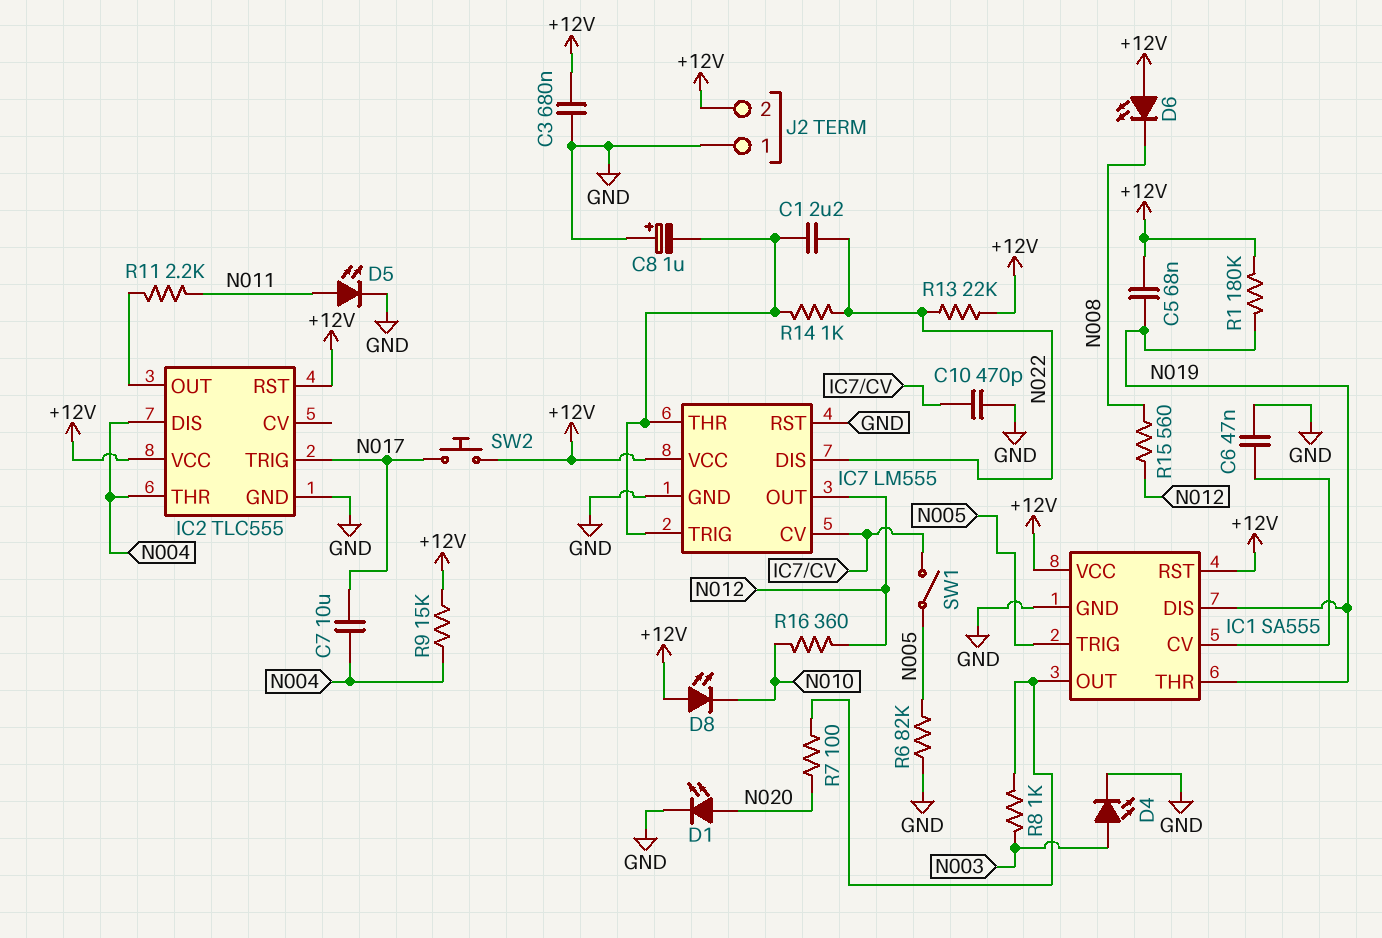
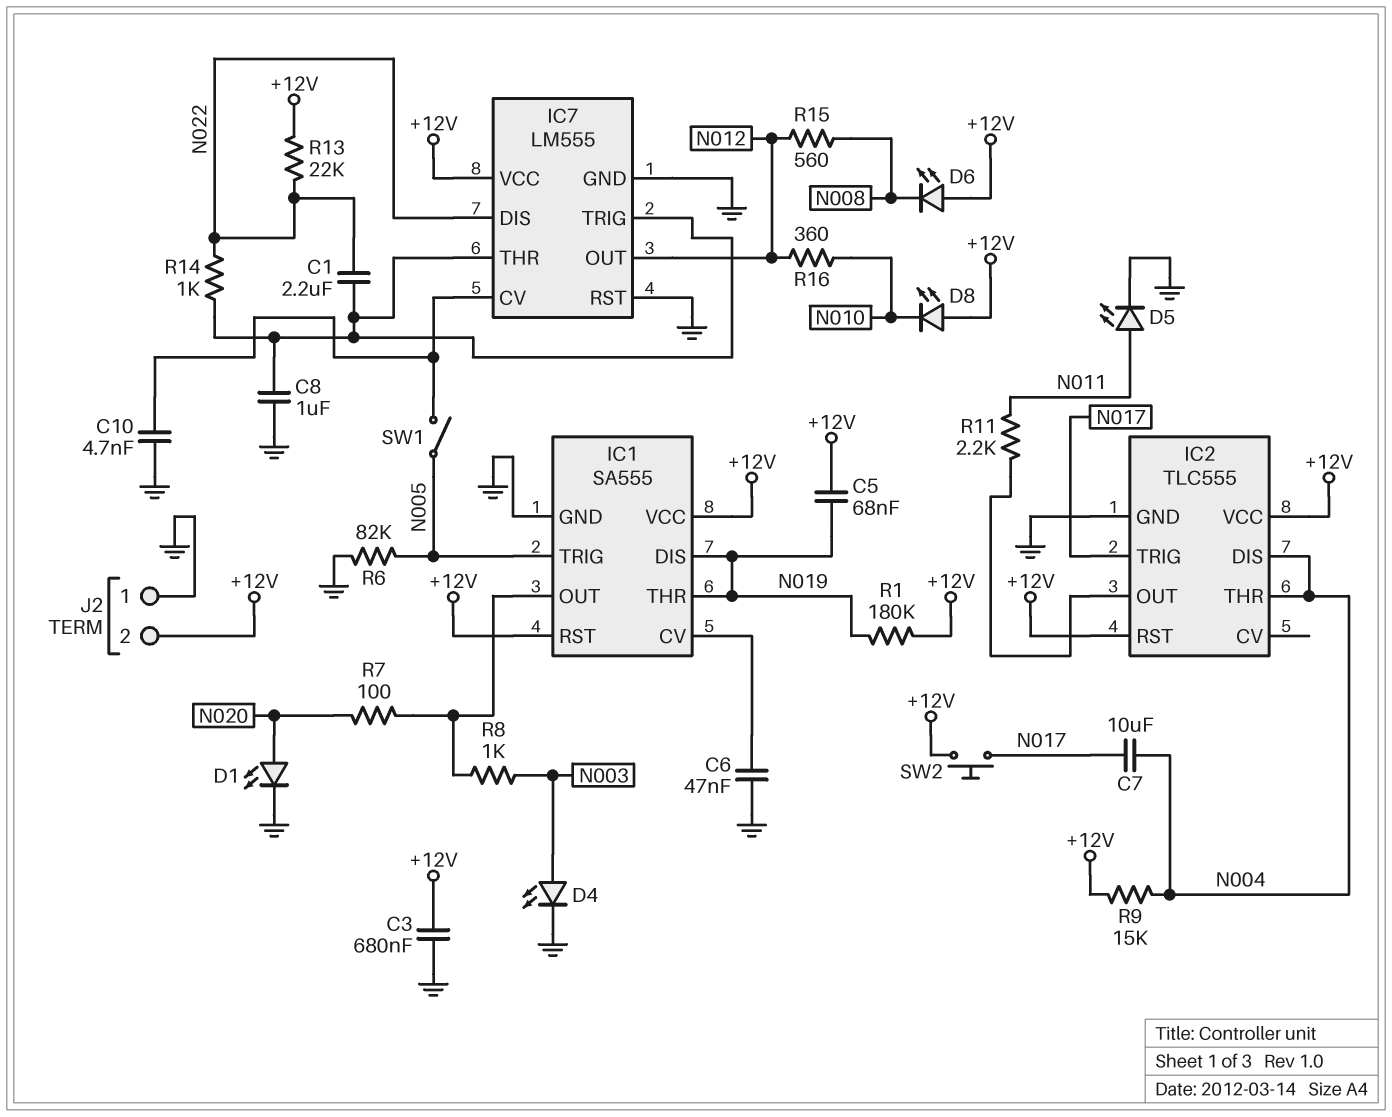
C8: 1uF (plus GND, minus IC7/THR) -> 1uF (GND, IC7/THR)
C10: 470pF (GND, IC7/CV) -> 4.7nF (GND, IC7/CV)

